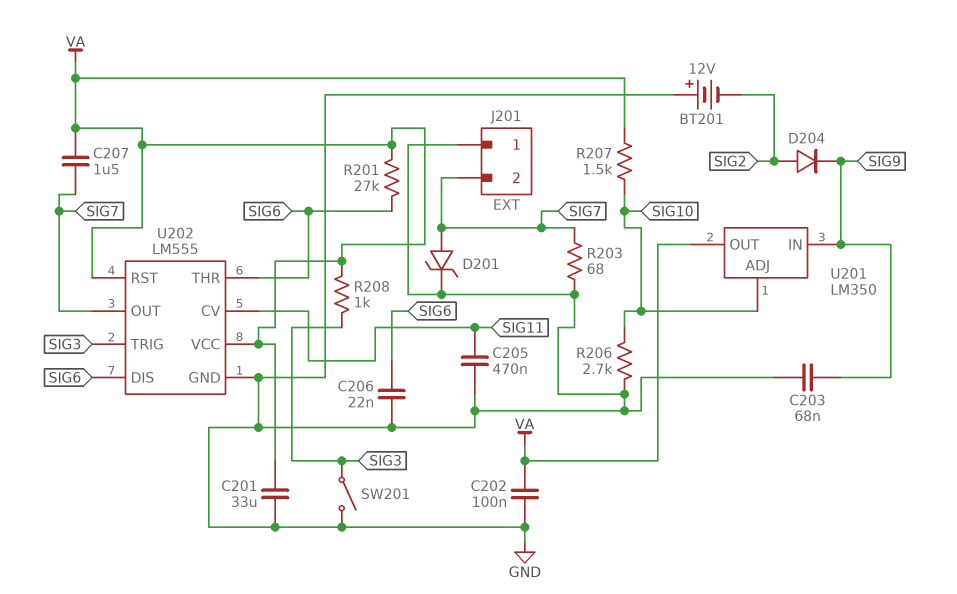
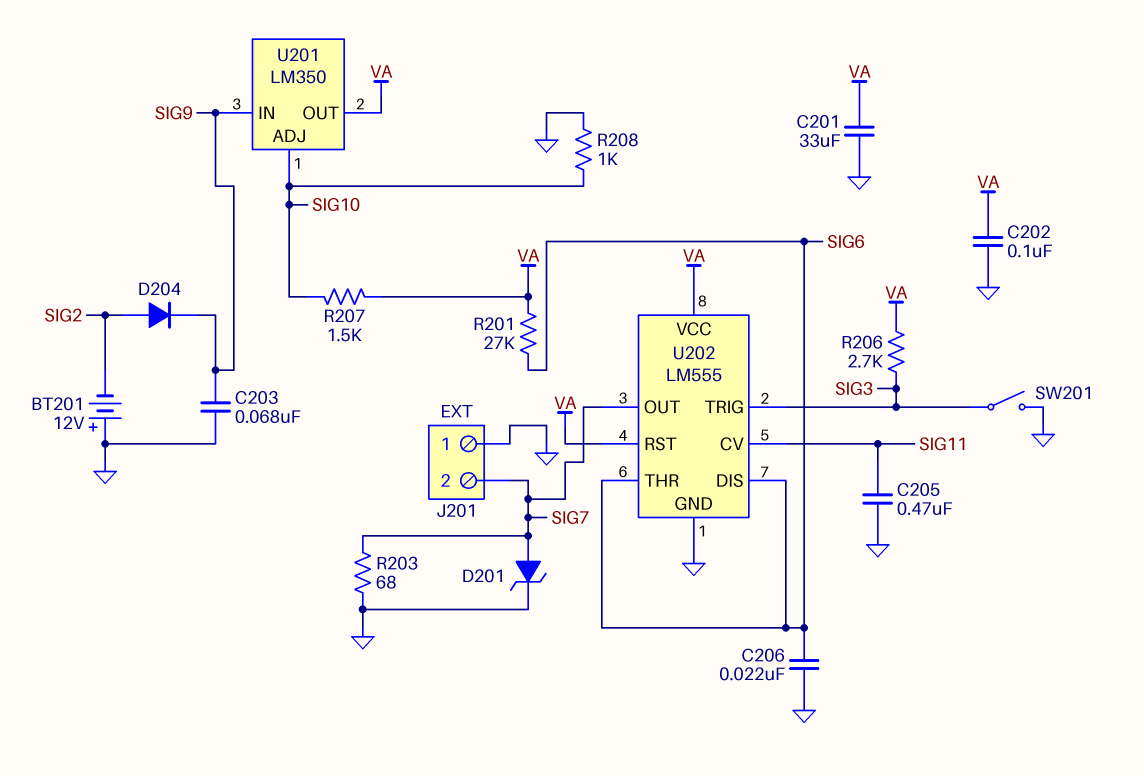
C207: 1.5uF (SIG7, VA) -> none
R206: 2.7k (GND, SIG10) -> 2.7k (SIG3, VA)
R208: 1k (SIG3, VA) -> 1k (GND, SIG10)

